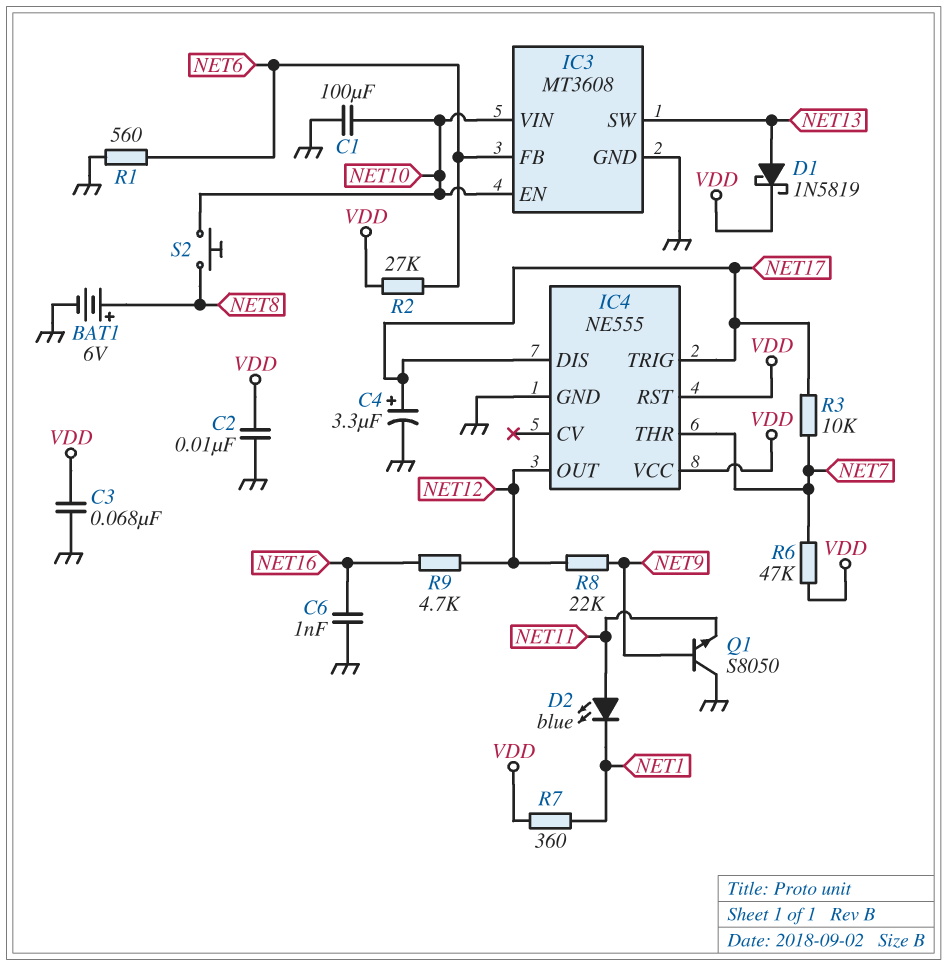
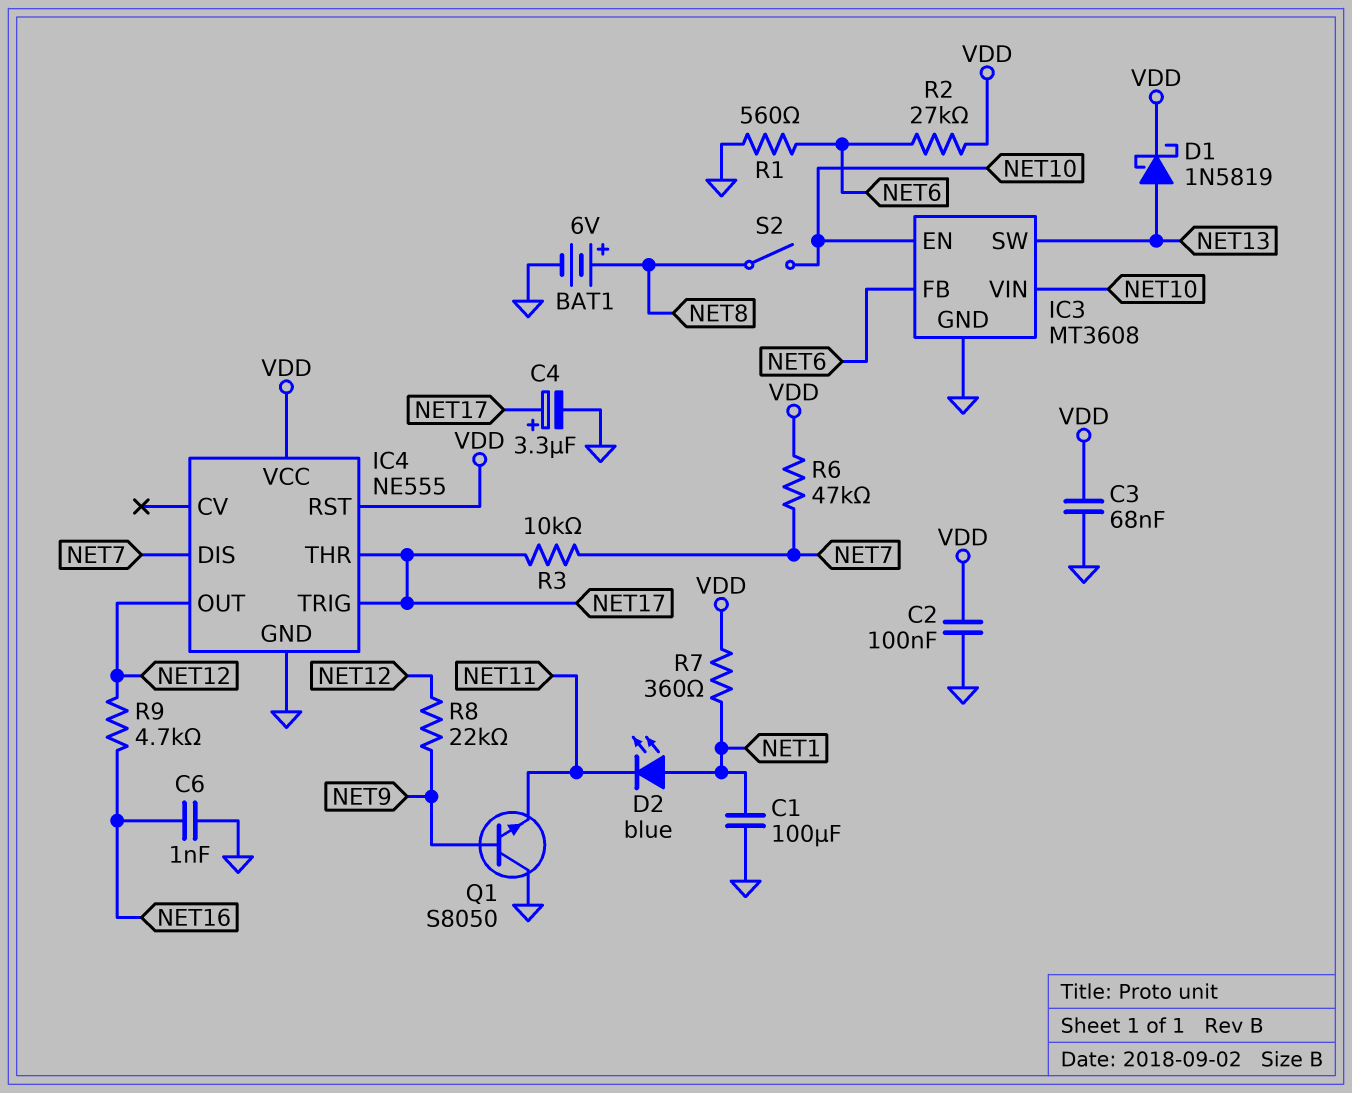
C1: 100uF (GND, NET10) -> 100uF (GND, NET1)
C2: 10nF (GND, VDD) -> 100nF (GND, VDD)
D2: LED blue (A NET11, K NET1) -> LED blue (A NET1, K NET11)
IC4 pin DIS: NET17 -> NET7
IC4 pin THR: NET7 -> NET17
S2: button (NET8, NET10) -> switch (NET8, NET10)

